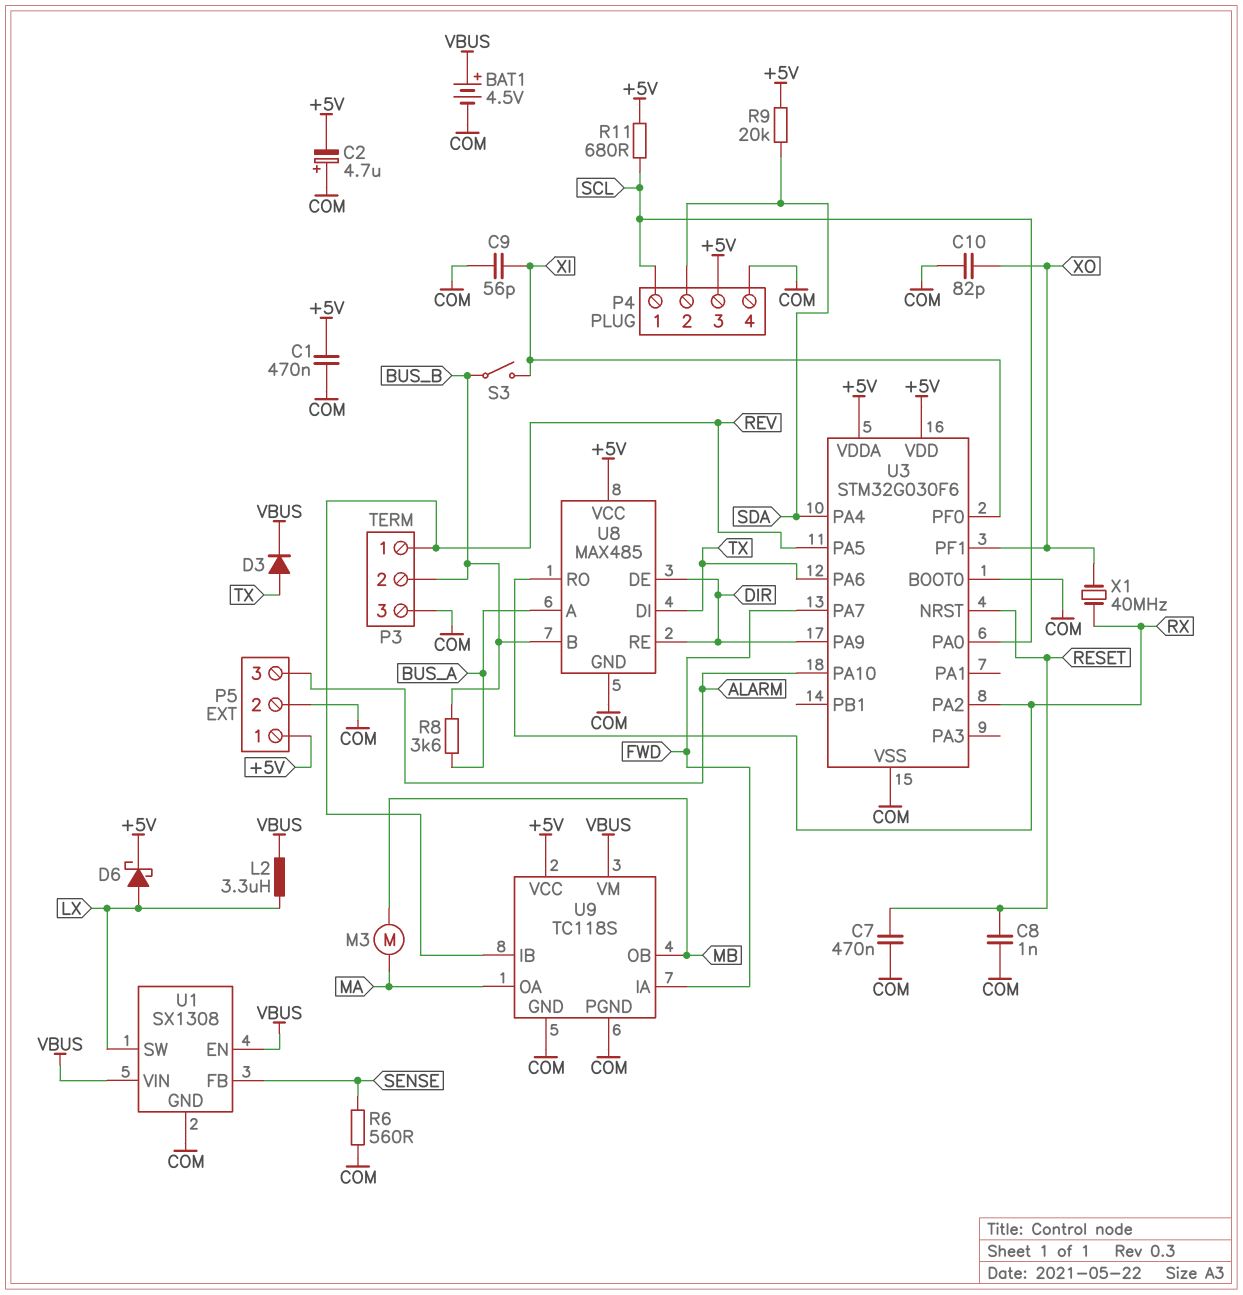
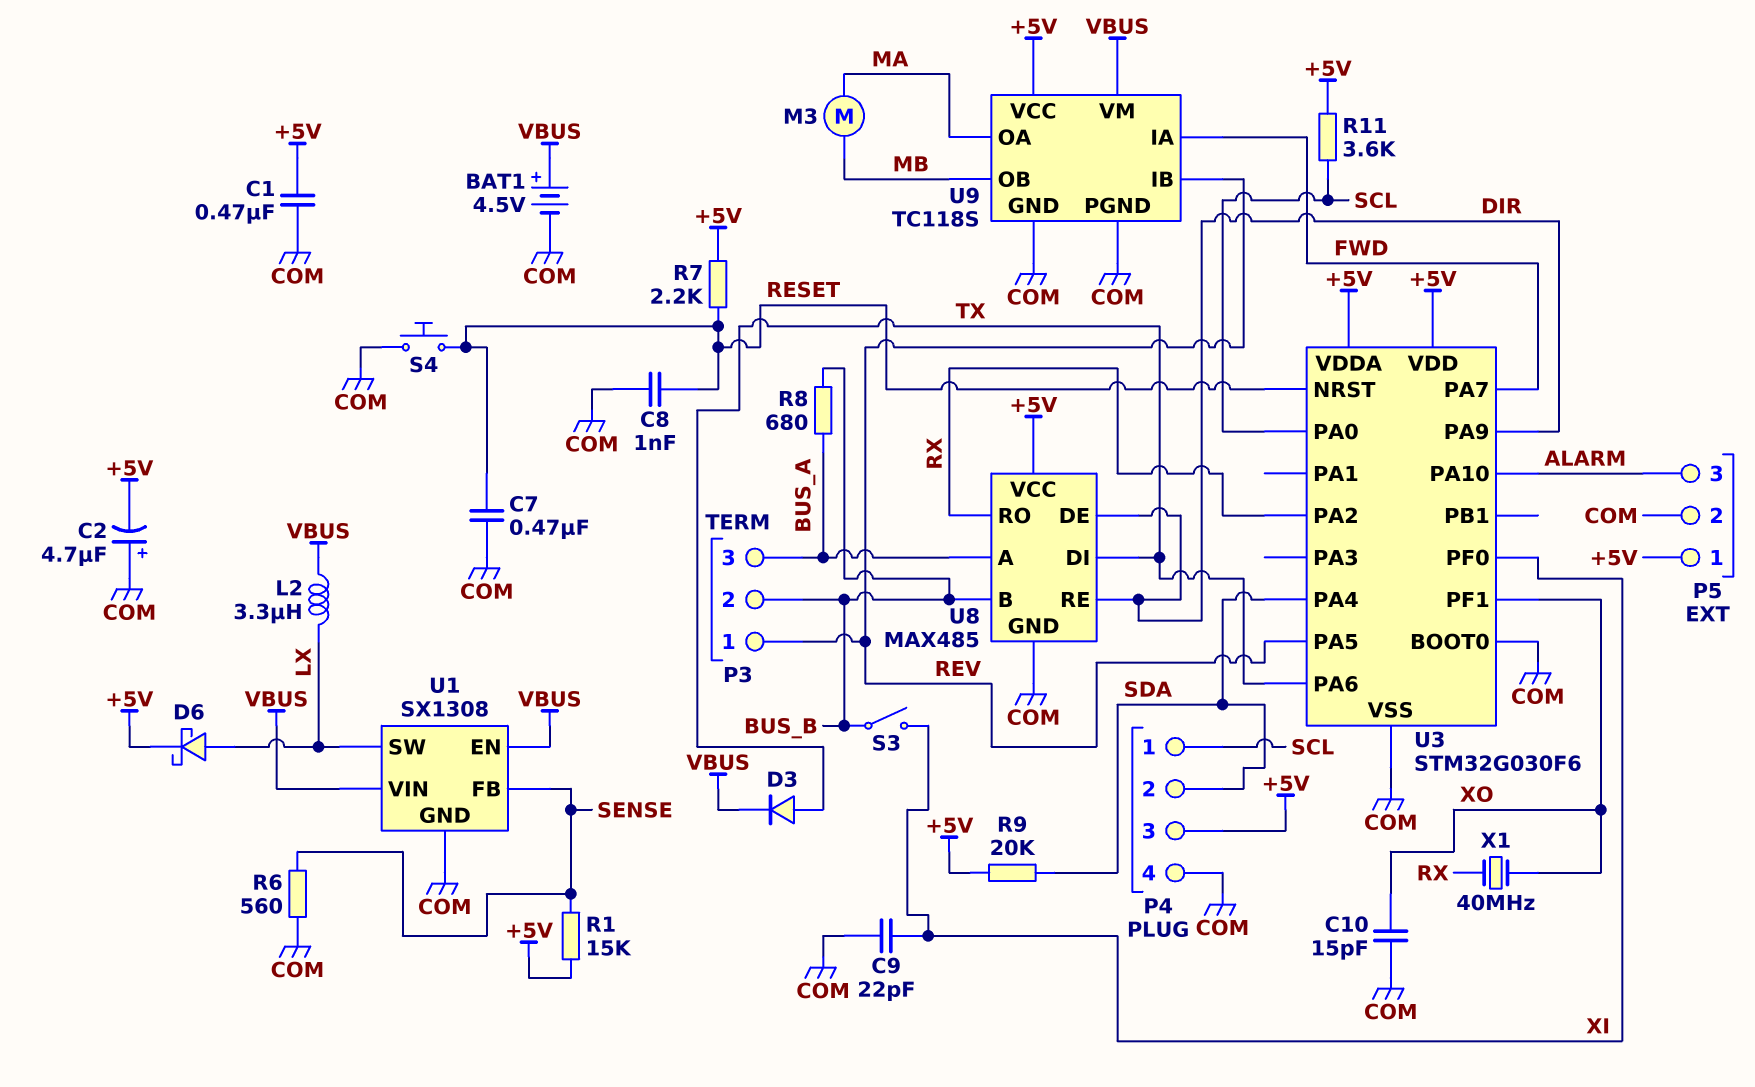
C9: 56pF (COM, XI) -> 22pF (COM, XI)
C10: 82pF (COM, XO) -> 15pF (COM, XO)
P3 pin 3: COM -> BUS_A
R1: none -> 15k (+5V, SENSE)
R7: none -> 2.2k (+5V, RESET)
R8: 3.6k (BUS_A, BUS_B) -> 680 (BUS_A, BUS_B)
R11: 680 (+5V, SCL) -> 3.6k (+5V, SCL)
S4: none -> button (COM, RESET)

